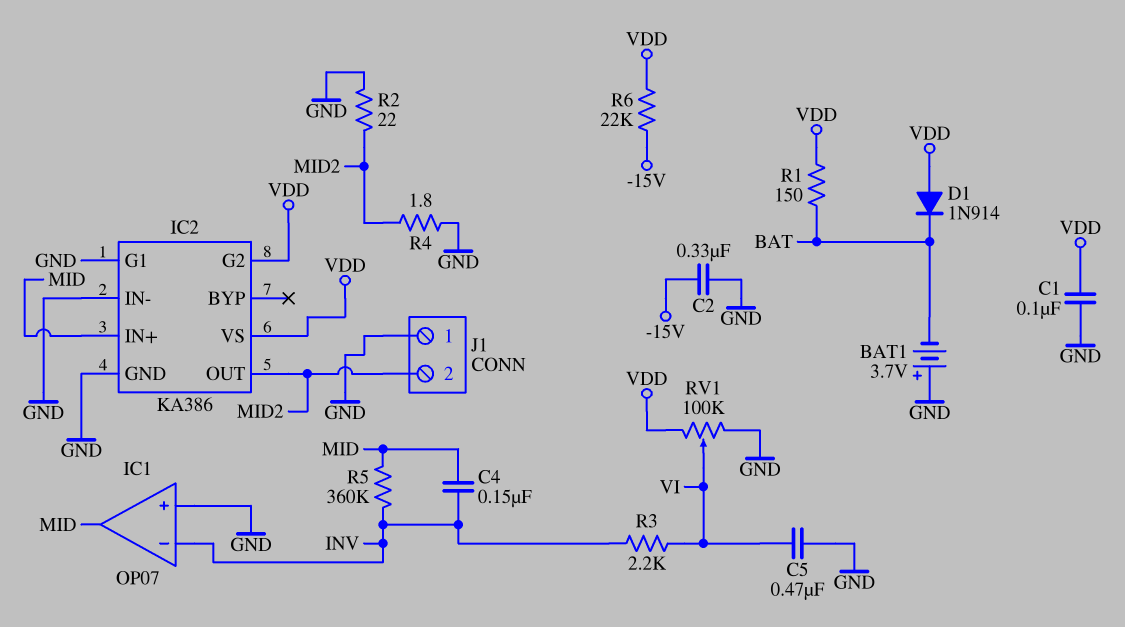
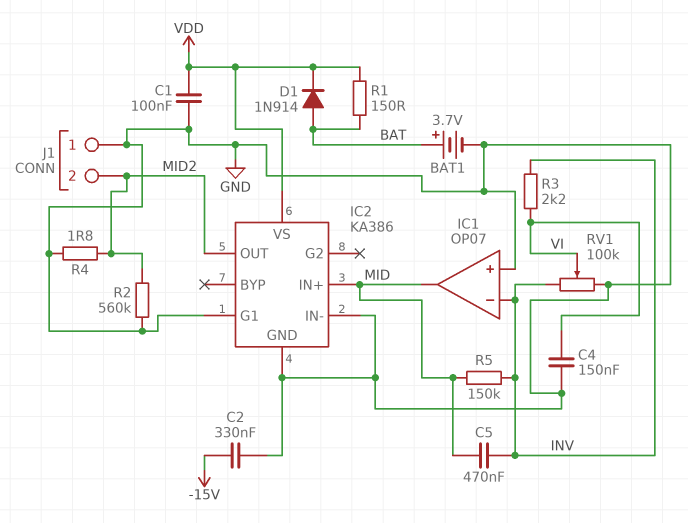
BAT1: 3.7V (plus GND, minus BAT) -> 3.7V (plus BAT, minus GND)
C4: 150nF (INV, MID) -> 150nF (GND, VI)
C5: 470nF (GND, VI) -> 470nF (INV, MID)
D1: diode 1N914 (A VDD, K BAT) -> diode 1N914 (A BAT, K VDD)
IC2 pin G2: VDD -> none
R2: 22 (GND, MID2) -> 560k (GND, MID2)
R5: 360k (INV, MID) -> 150k (INV, MID)
R6: 22k (-15V, VDD) -> none
RV1: 100k (GND, VDD, wiper VI) -> 100k (GND, INV, wiper VI)

